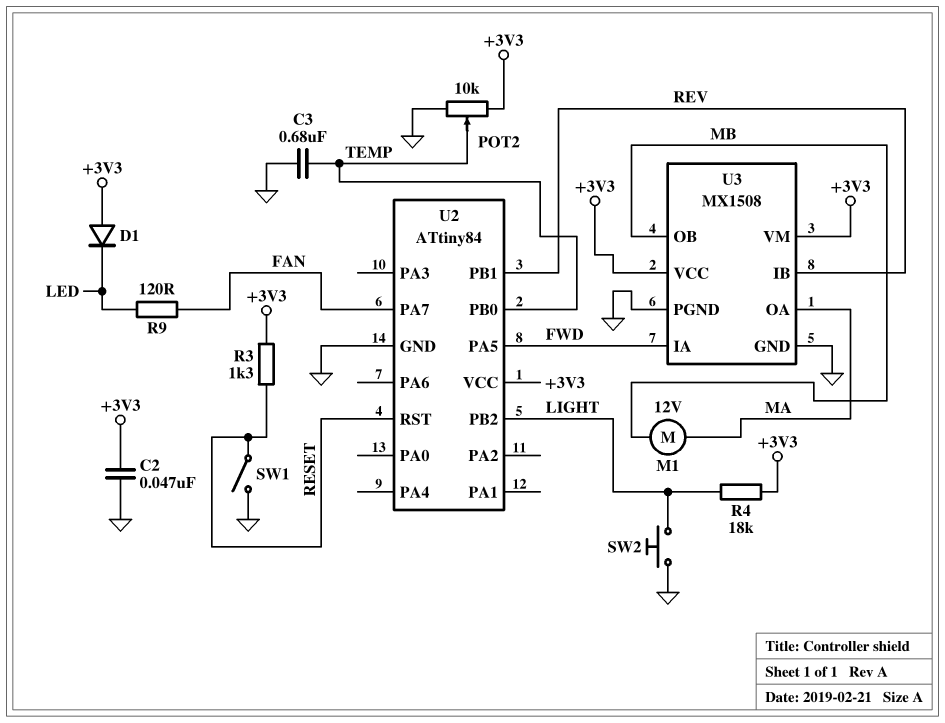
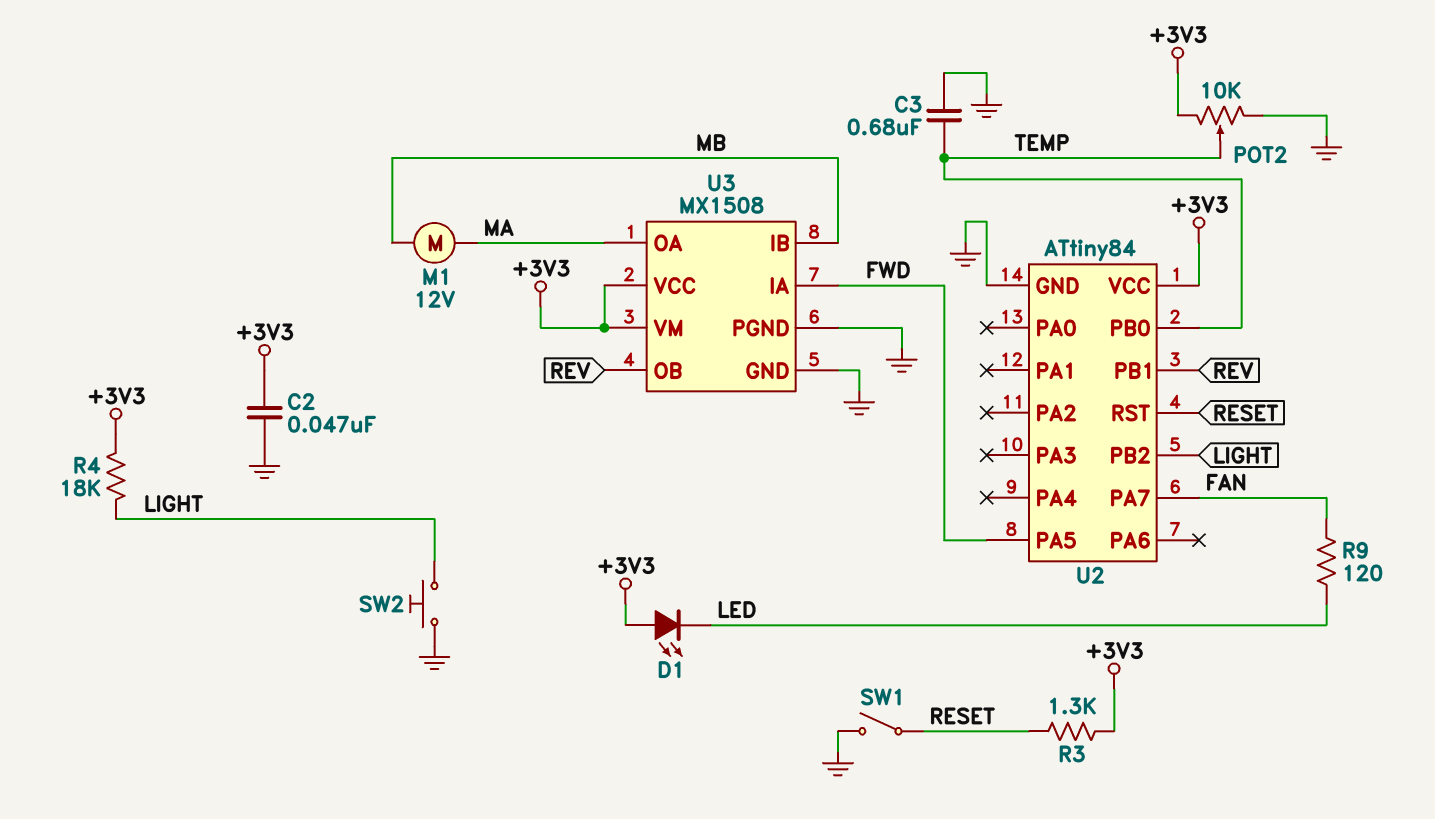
D1: diode (A +3V3, K LED) -> LED (A +3V3, K LED)
U3 pin IB: REV -> MB
U3 pin OB: MB -> REV

